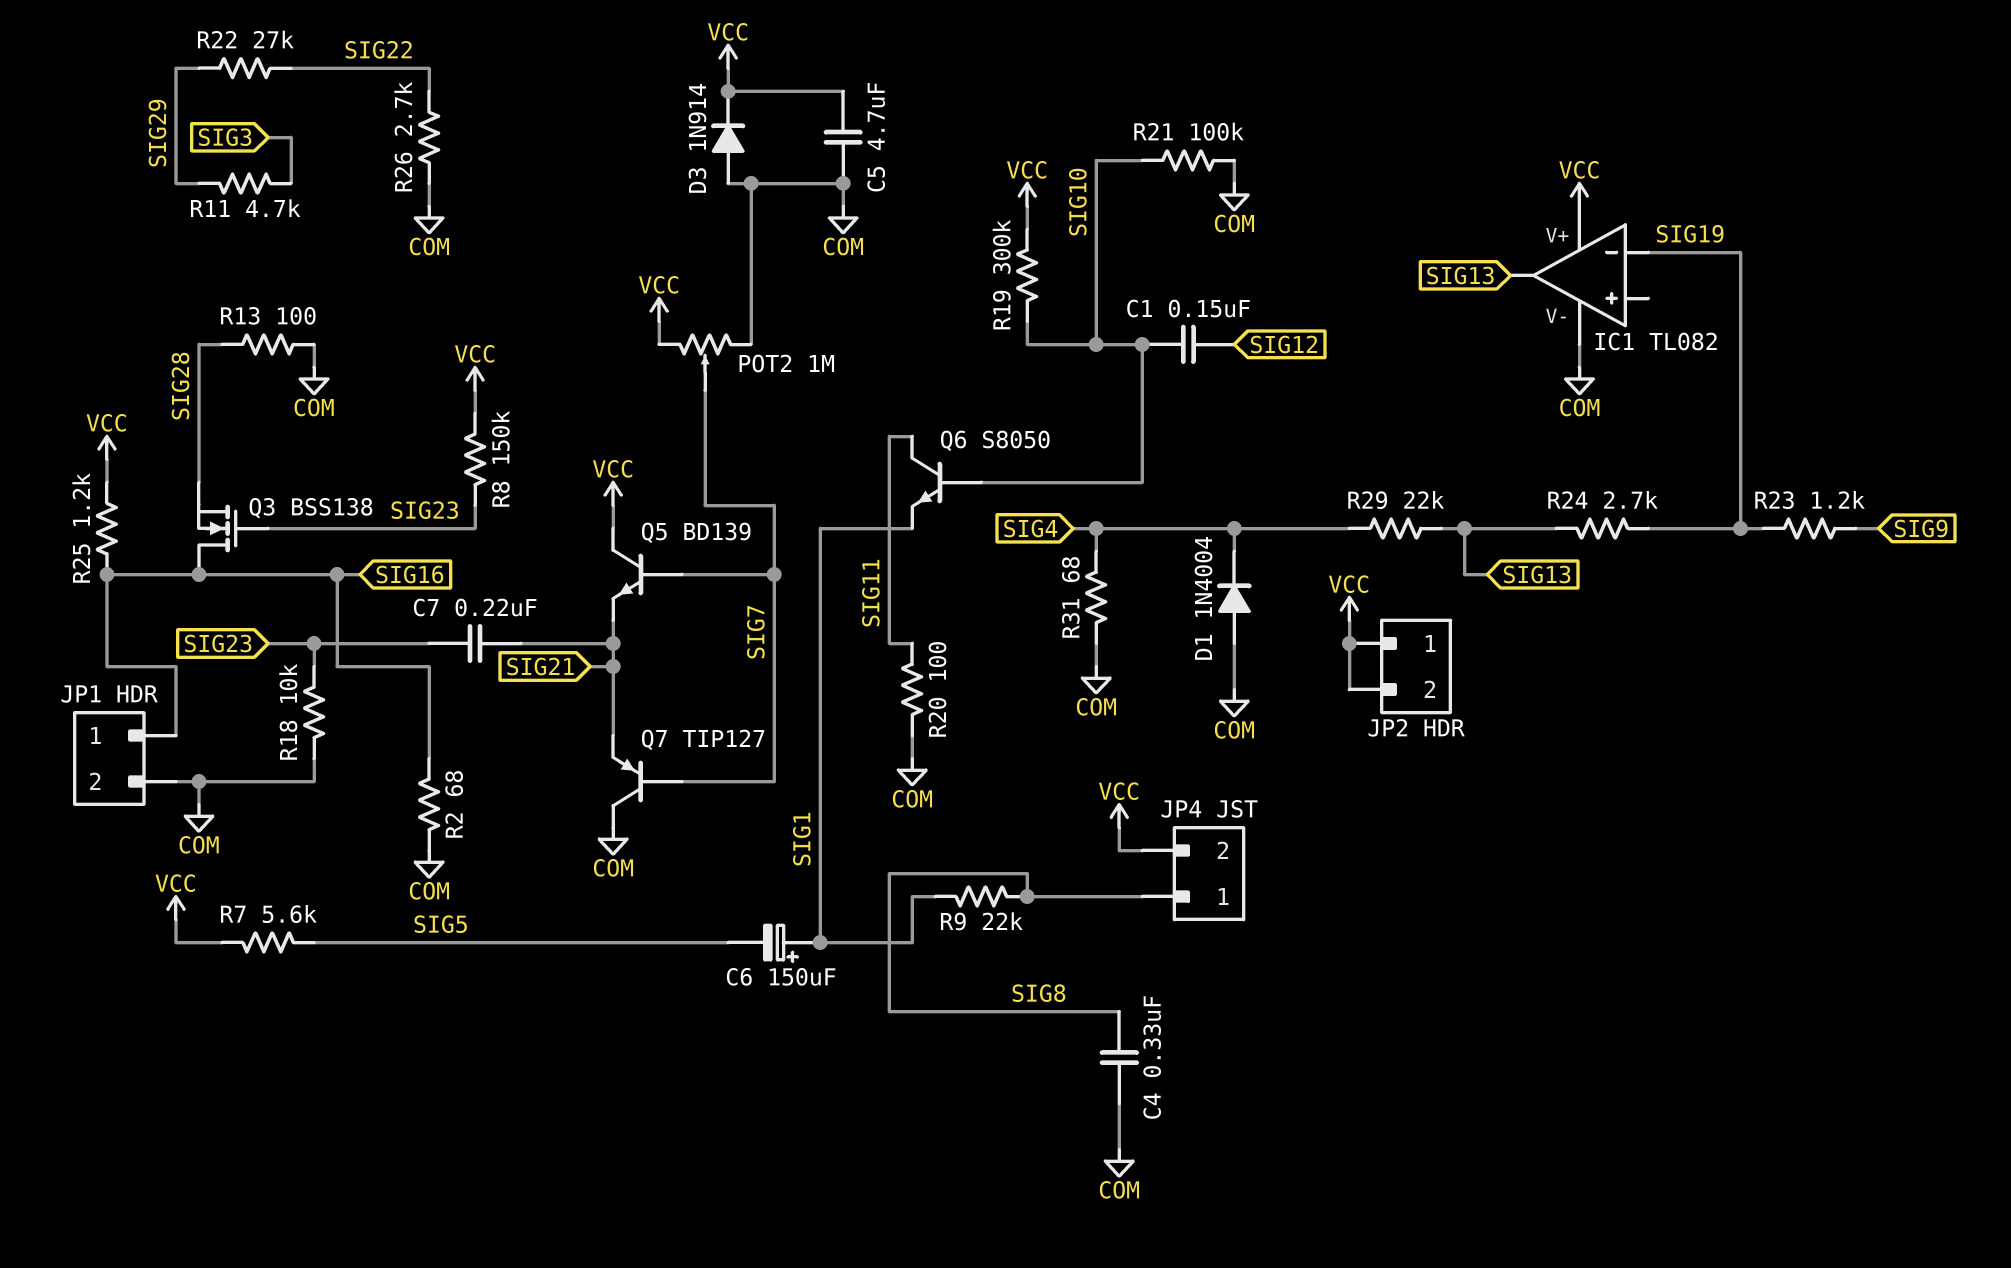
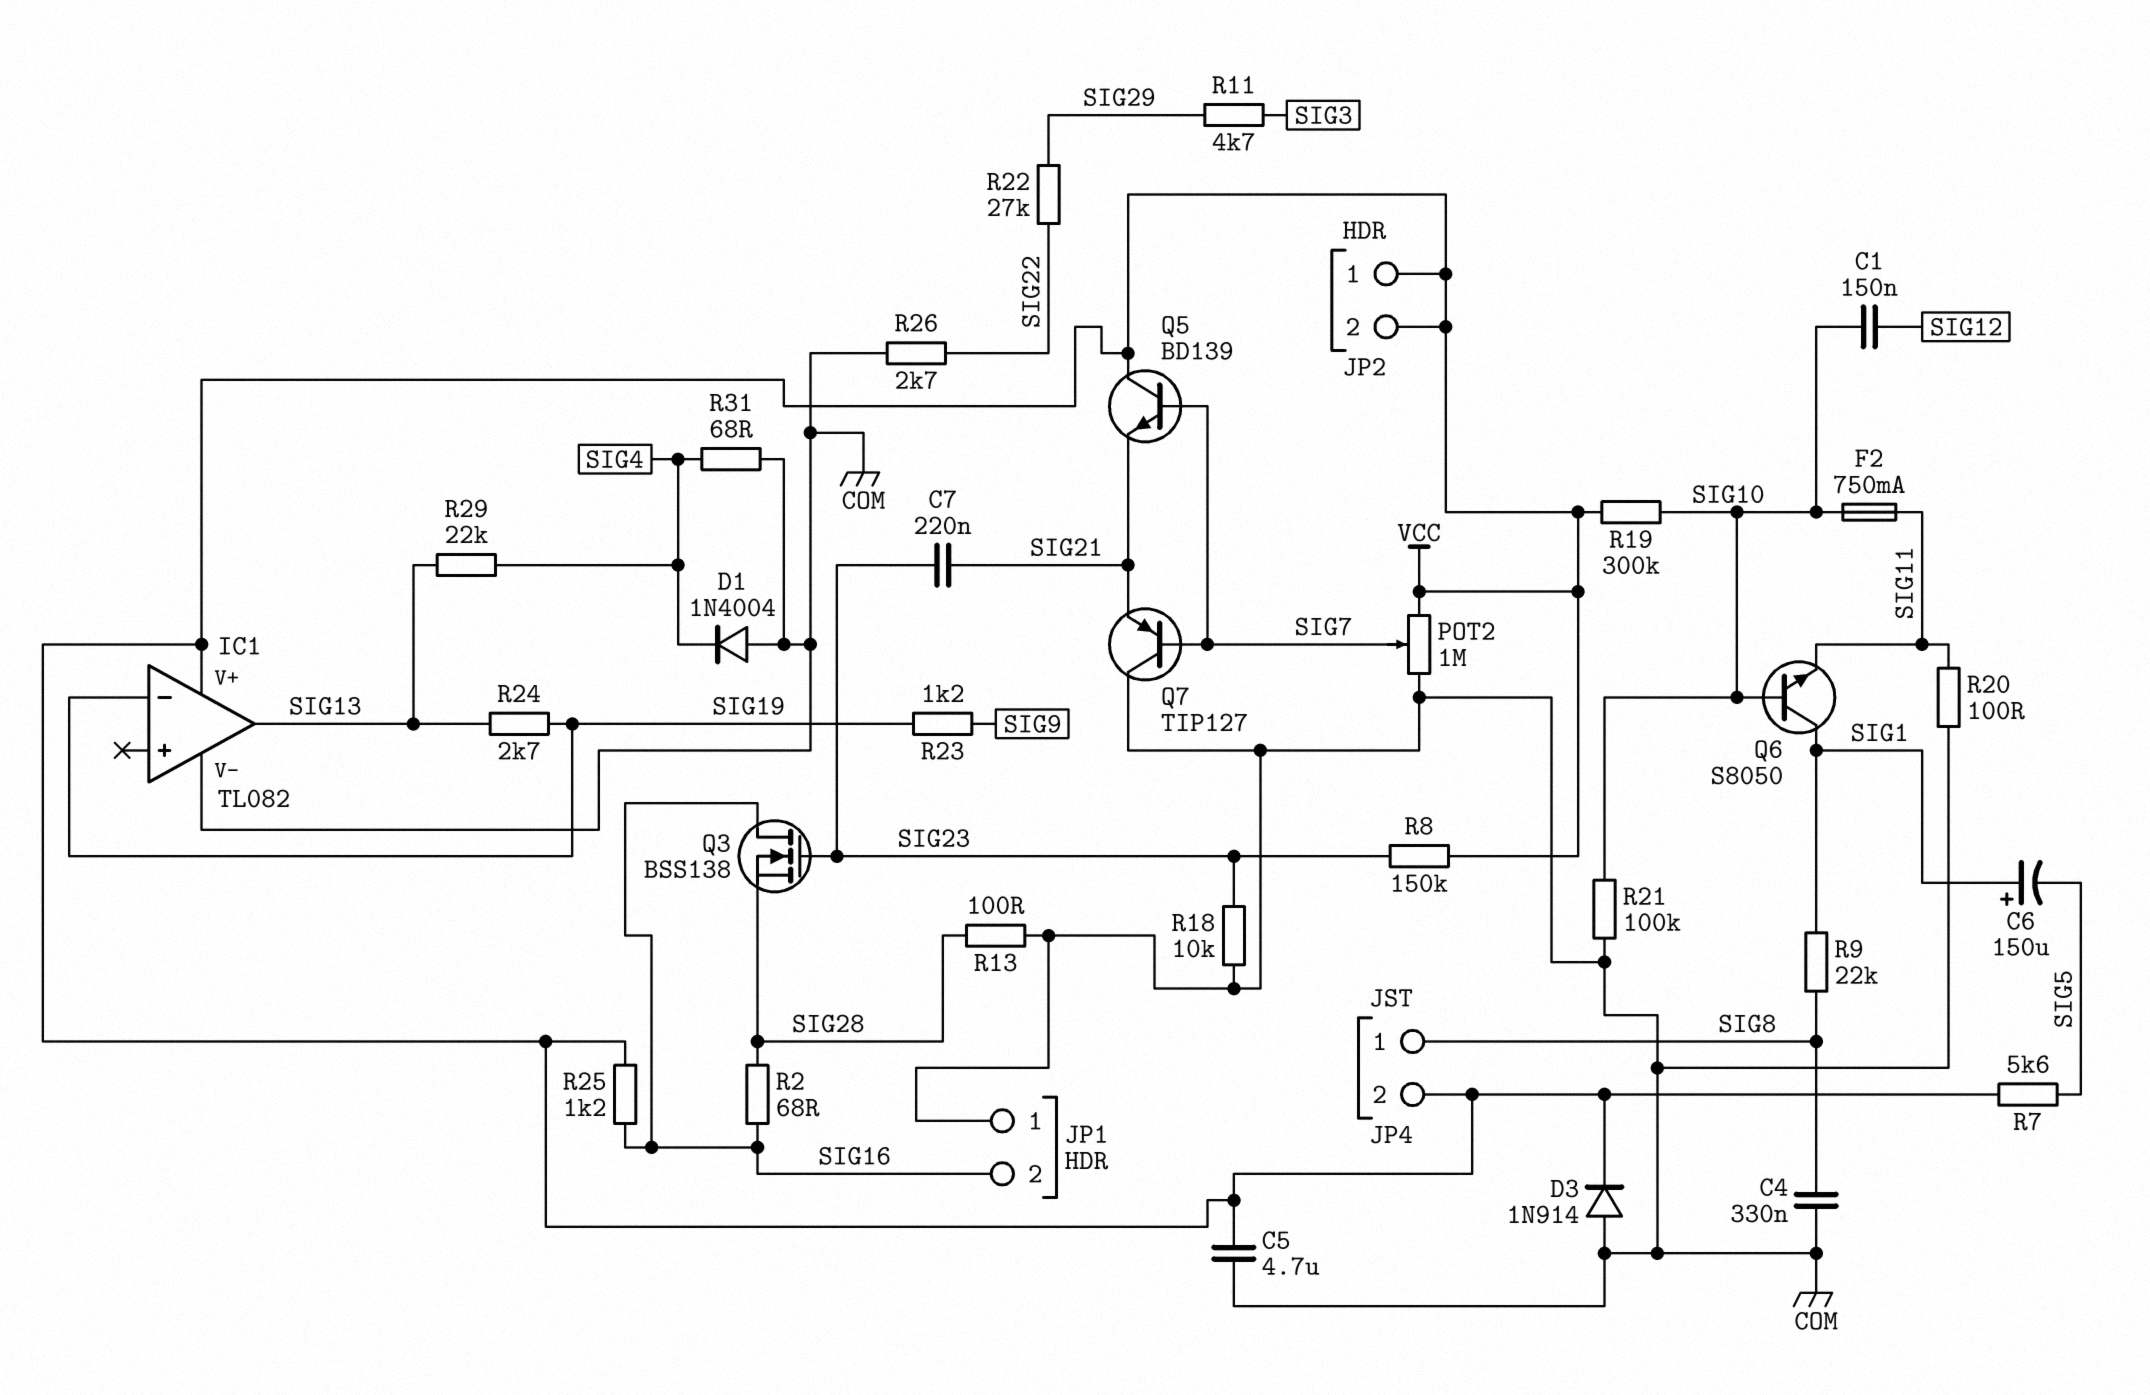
F2: none -> 750mA (SIG10, SIG11)
JP1 pin 1: SIG16 -> COM
JP1 pin 2: COM -> SIG16
Q6: NPN S8050 (B SIG10, C SIG11, E SIG1) -> NPN S8050 (B SIG10, C SIG1, E SIG11)
R2: 68 (COM, SIG16) -> 68 (SIG16, SIG28)

